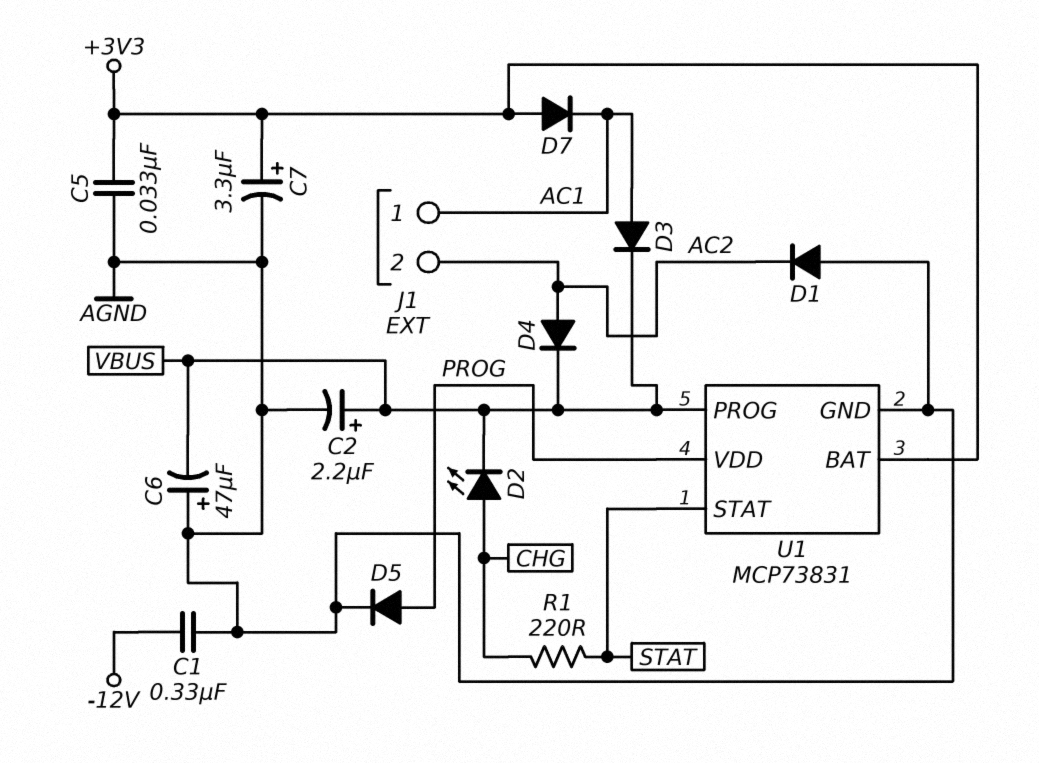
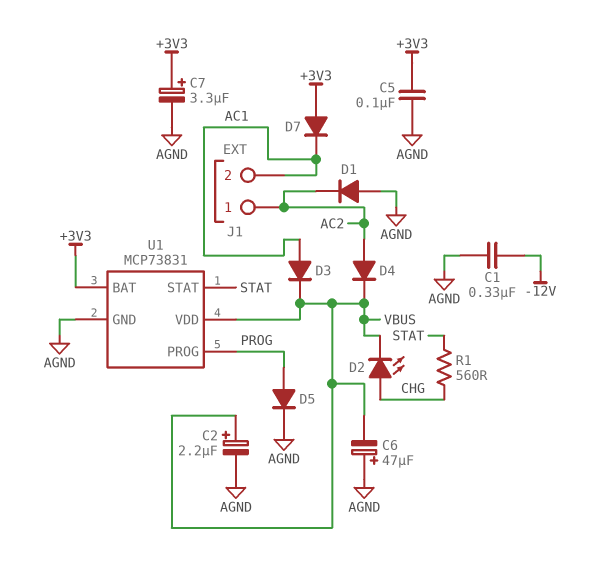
C5: 33nF (+3V3, AGND) -> 100nF (+3V3, AGND)
J1 pin 1: AC1 -> AC2
J1 pin 2: AC2 -> AC1
R1: 220 (CHG, STAT) -> 560 (CHG, STAT)
U1 pin PROG: VBUS -> PROG
U1 pin VDD: PROG -> VBUS

